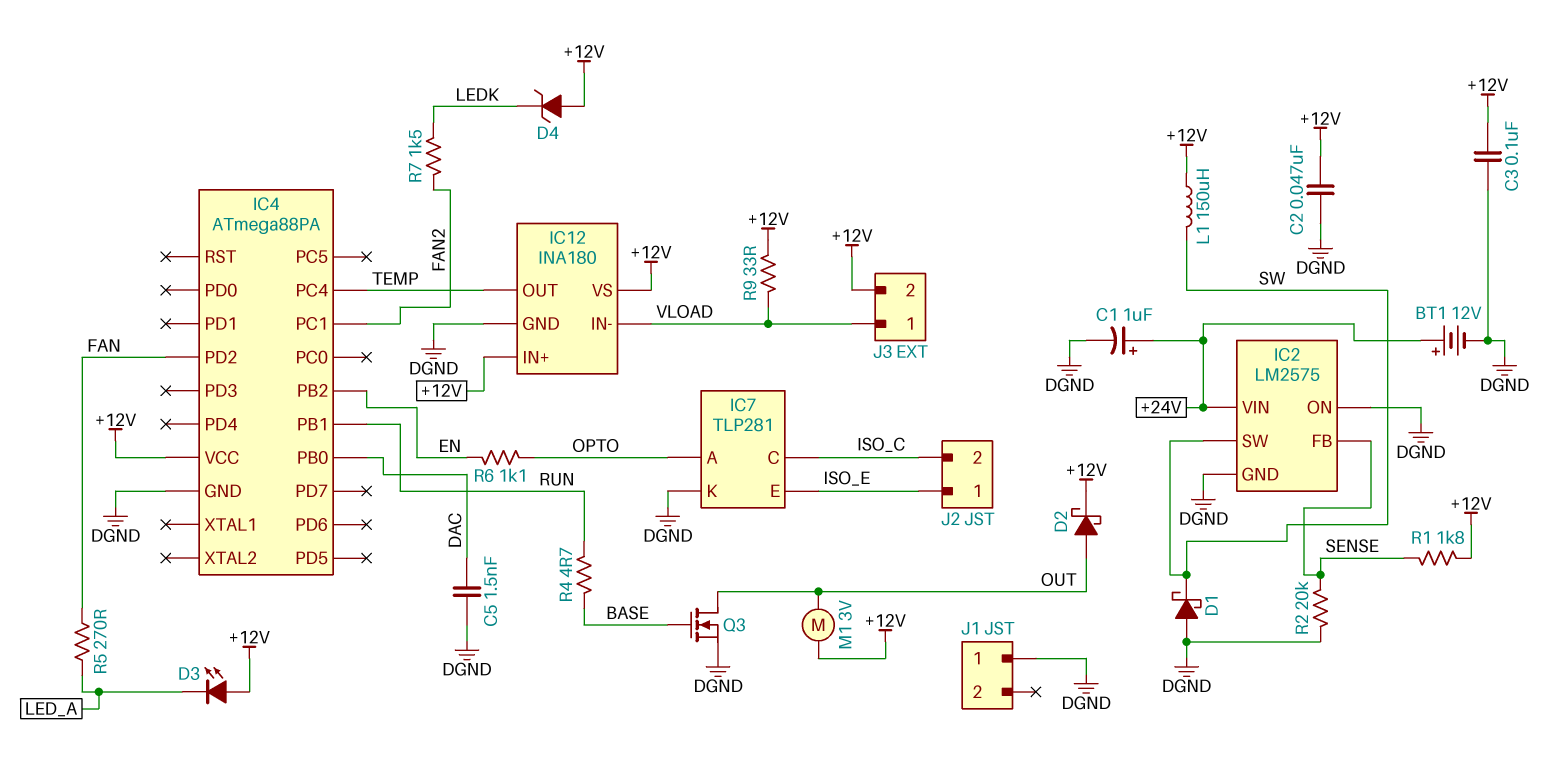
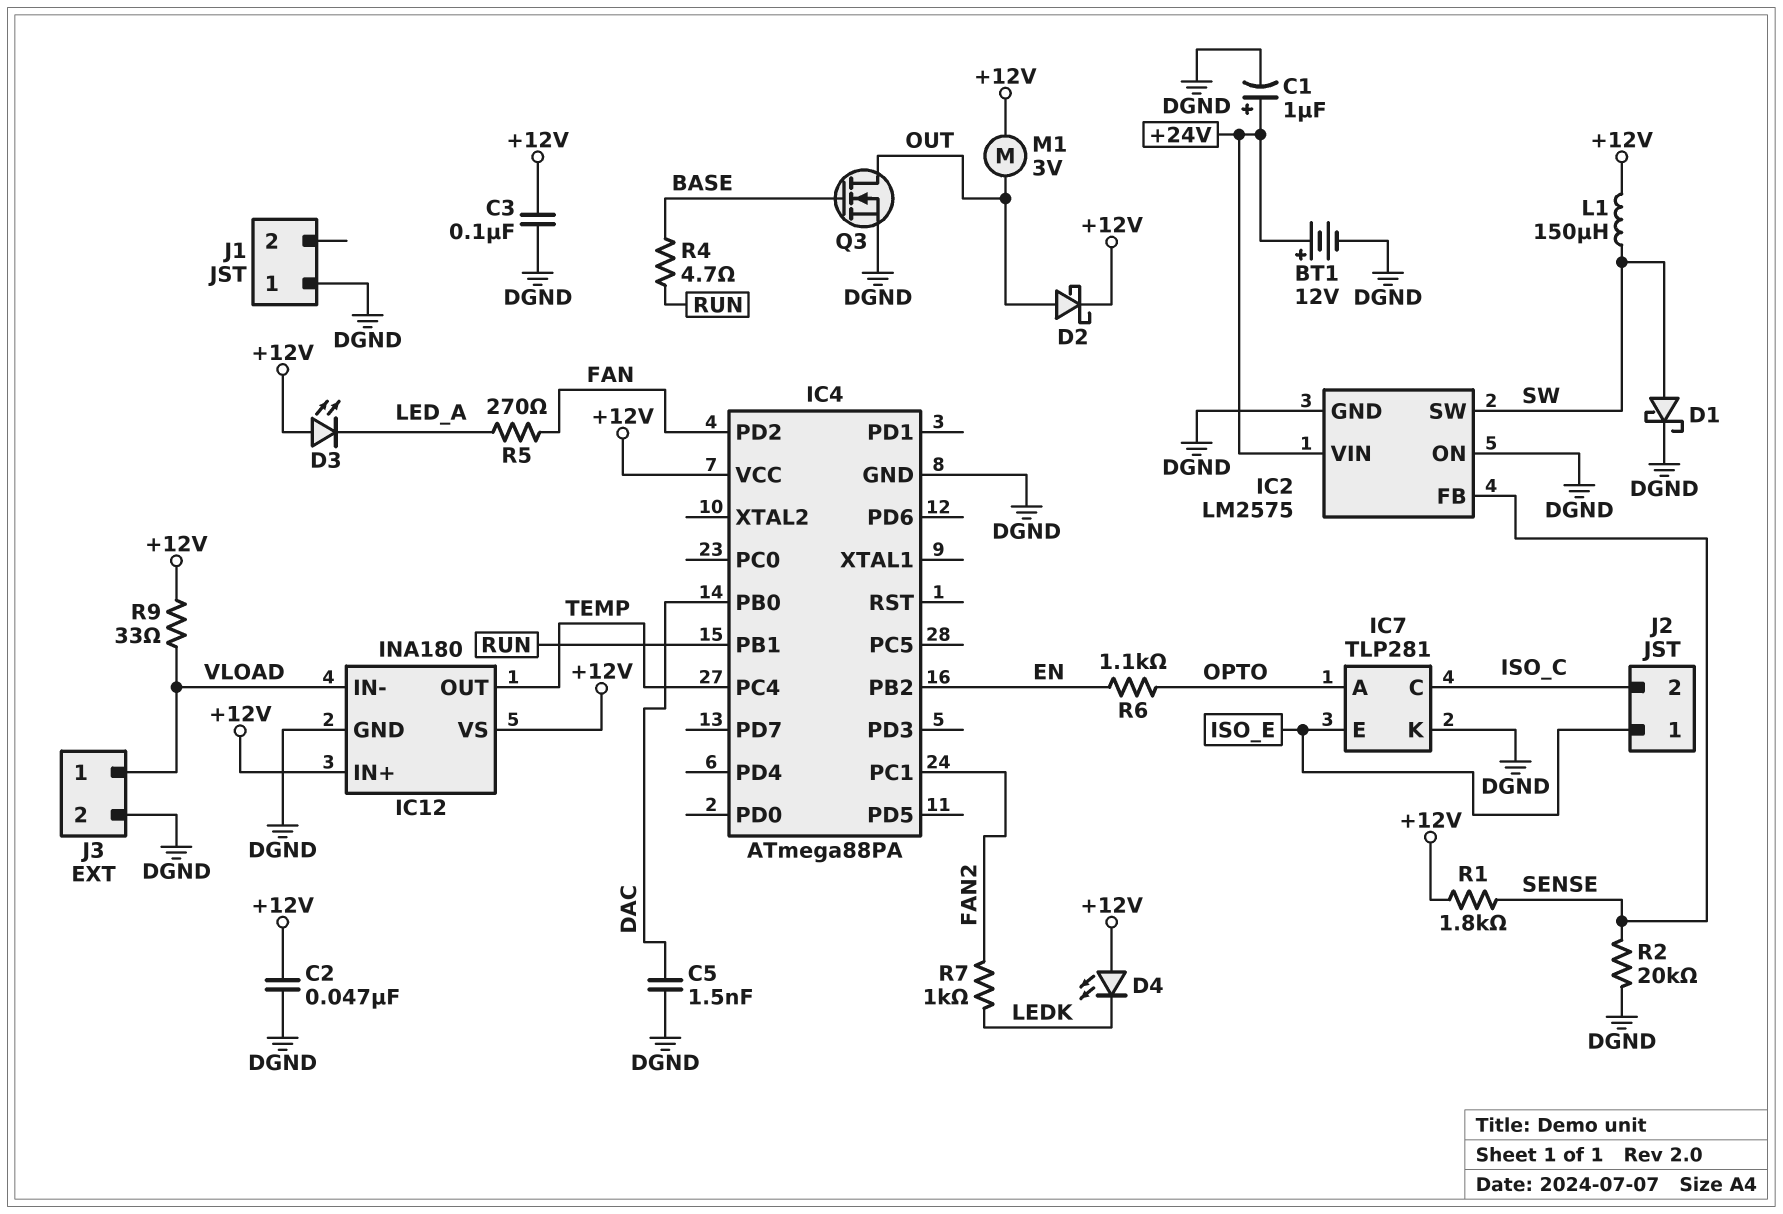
D1: schottky (A DGND, K SW) -> schottky (A SW, K DGND)
D4: zener (A +12V, K LEDK) -> LED (A +12V, K LEDK)
J3 pin 2: +12V -> DGND
R7: 1.5k (FAN2, LEDK) -> 1k (FAN2, LEDK)

